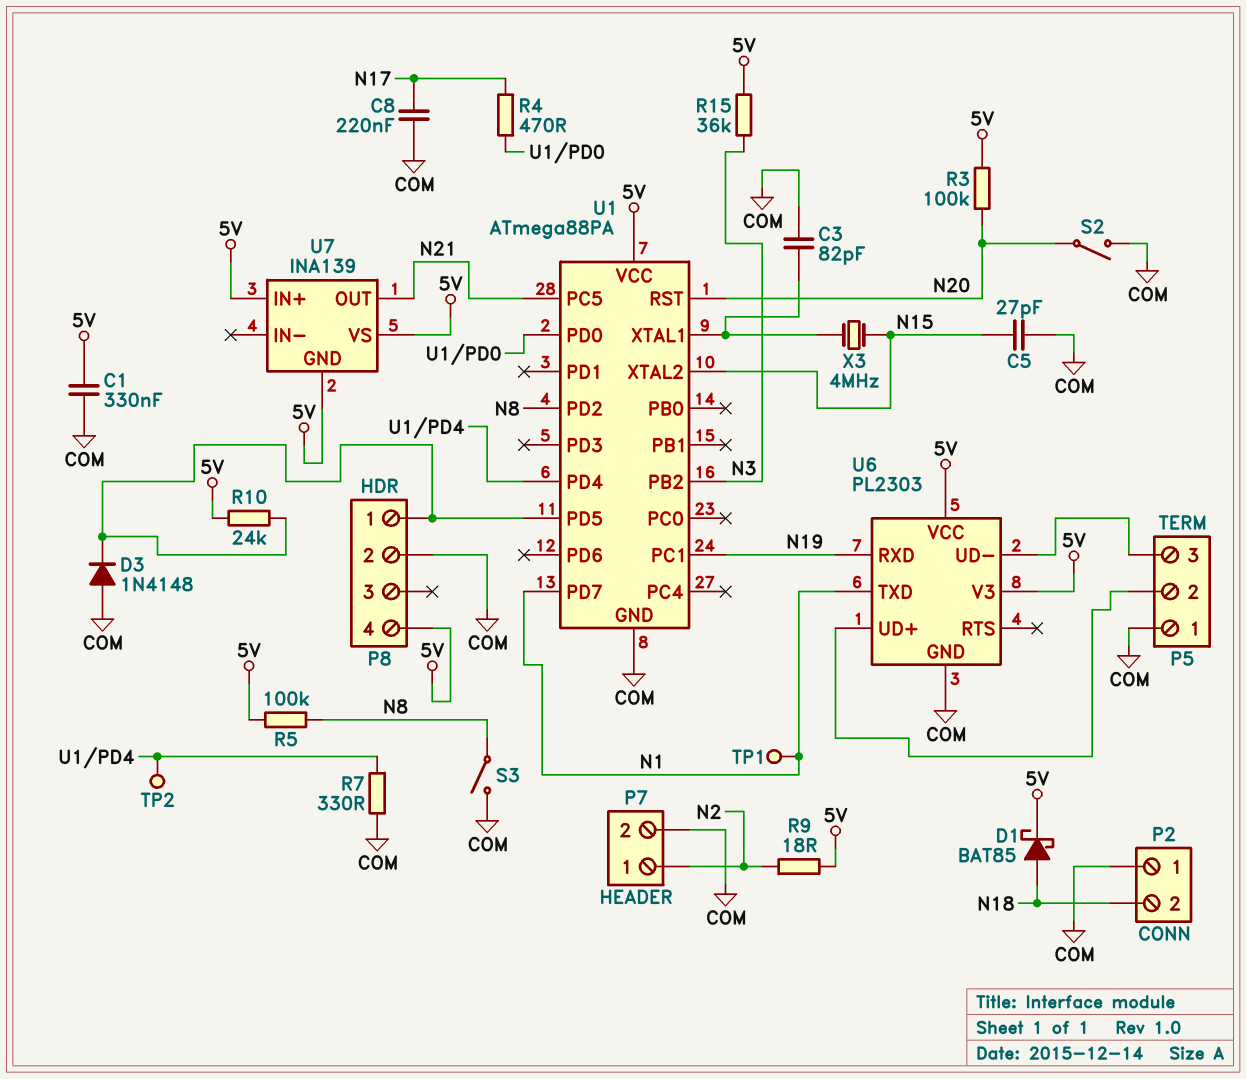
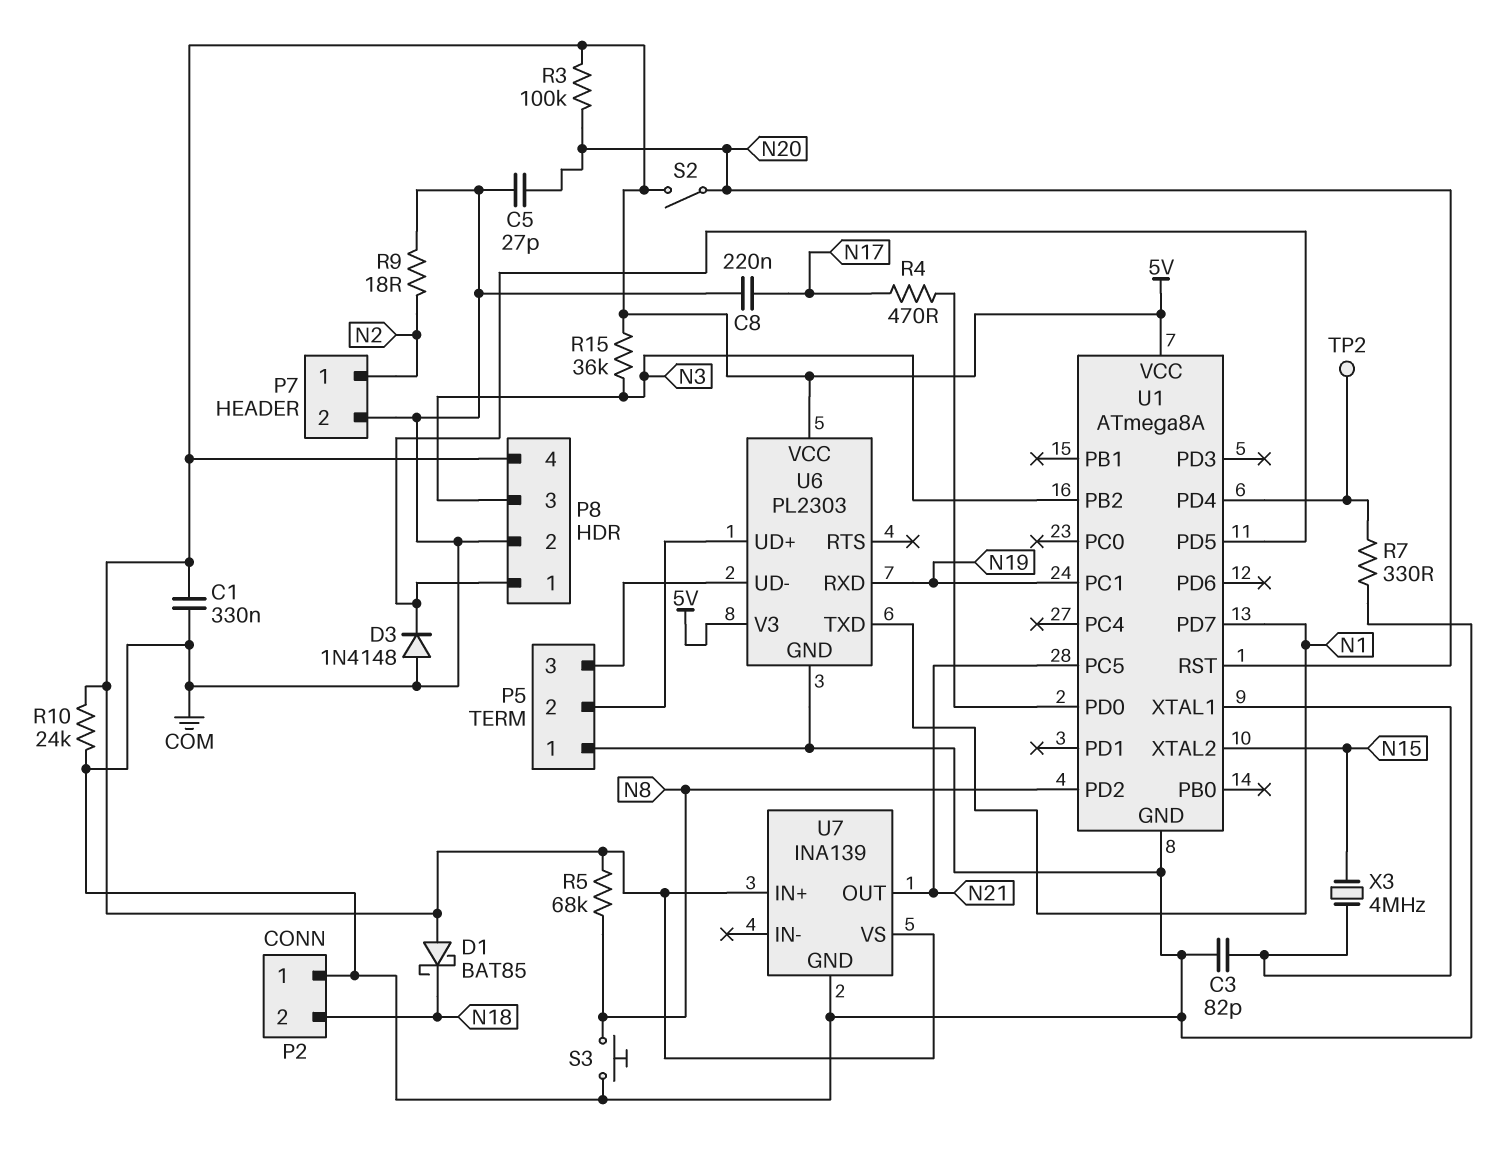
C5: 27pF (COM, N15) -> 27pF (COM, N20)
D1: schottky BAT85 (A N18, K 5V) -> schottky BAT85 (A 5V, K N18)
P8 pin 3: none -> N3
R5: 100k (5V, N8) -> 68k (5V, N8)
R9: 18 (5V, N2) -> 18 (COM, N2)
R10: 24k (5V, P8/1) -> 24k (5V, COM)
S2: switch (COM, N20) -> switch (5V, N20)
S3: switch (COM, N8) -> button (COM, N8)
TP1: test point (N1) -> none
U1: ATmega88PA -> ATmega8A
U7 pin GND: 5V -> COM

